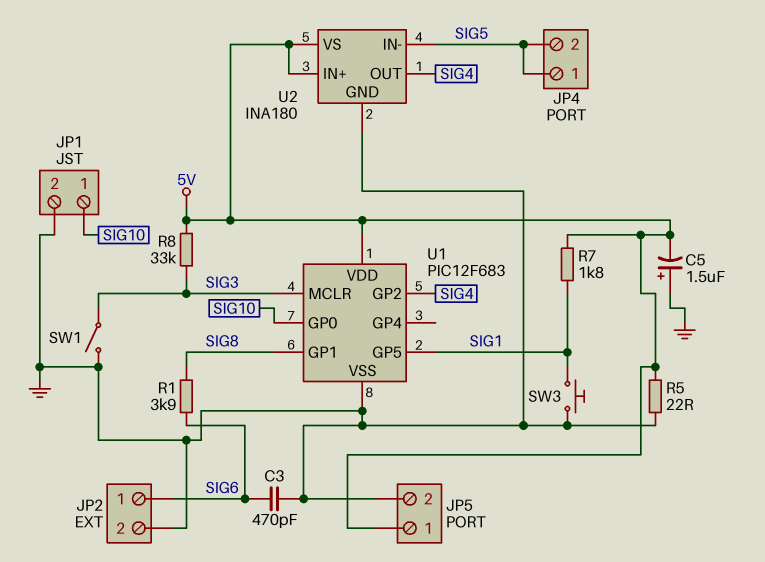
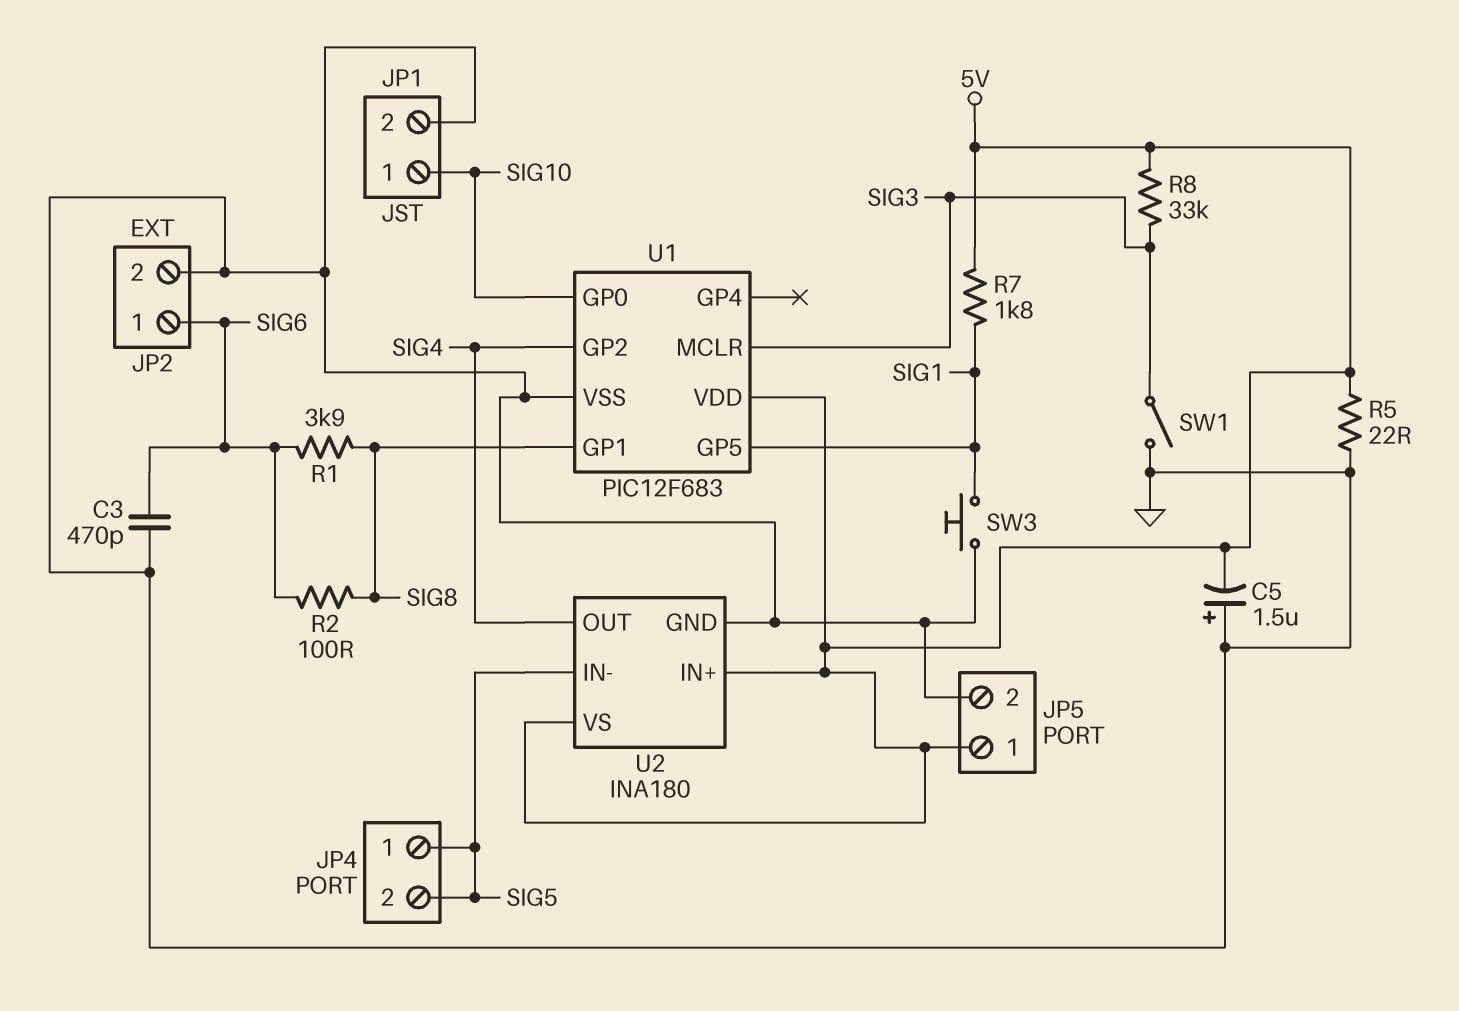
R2: none -> 100 (SIG6, SIG8)

